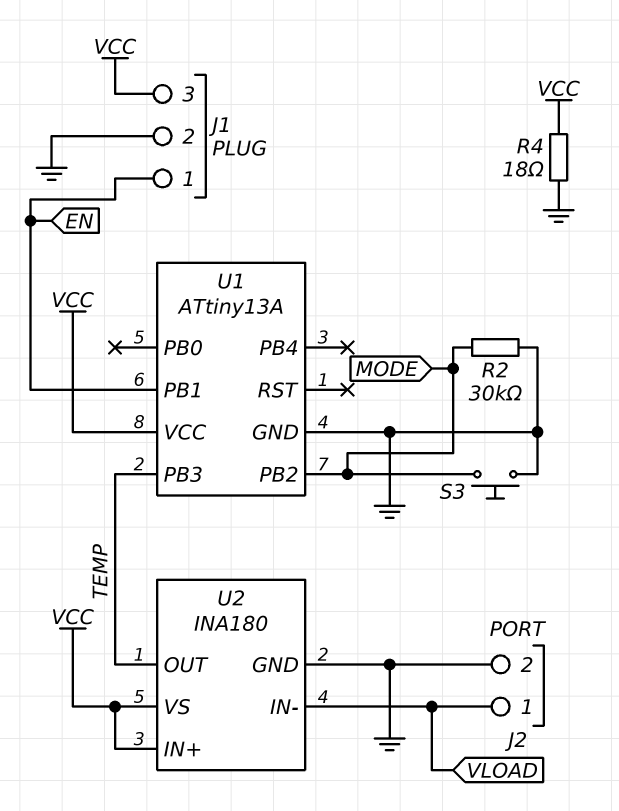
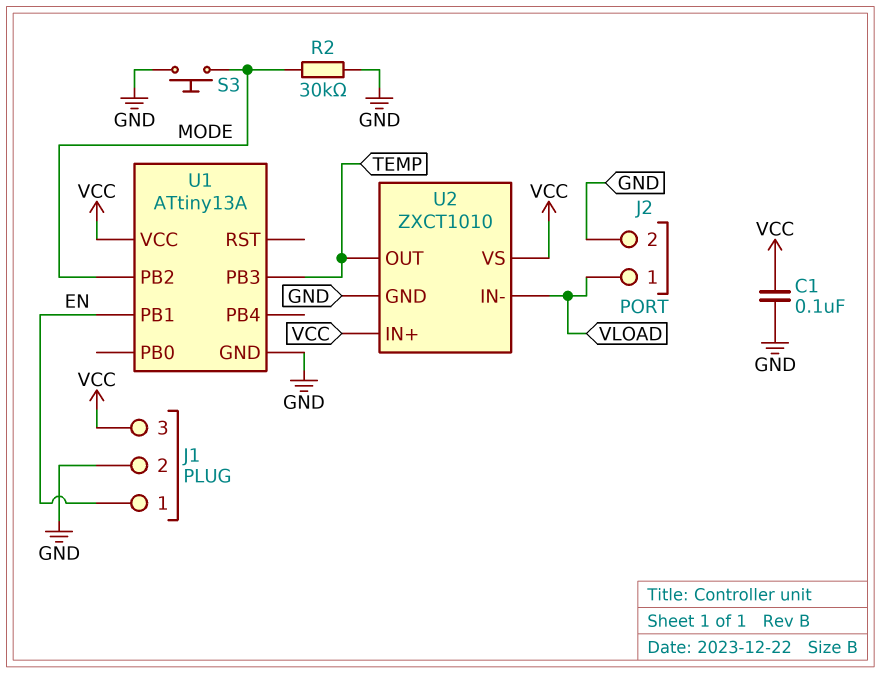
C1: none -> 100nF (GND, VCC)
R4: 18 (GND, VCC) -> none
U2: INA180 -> ZXCT1010

